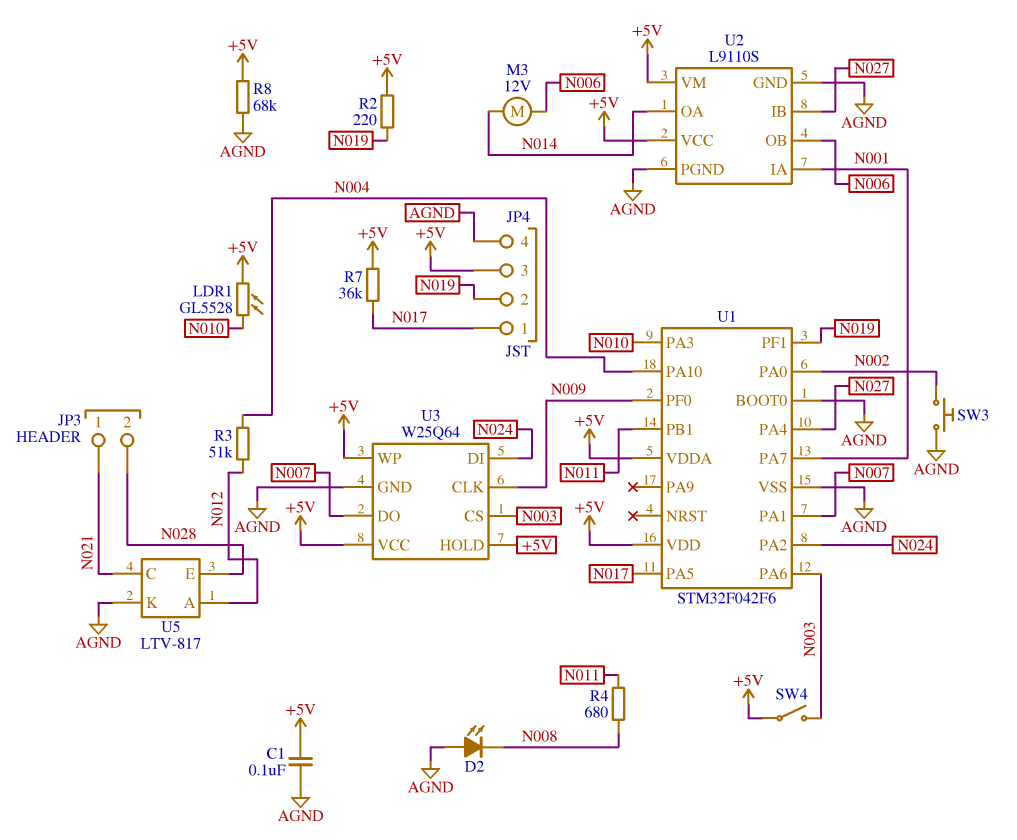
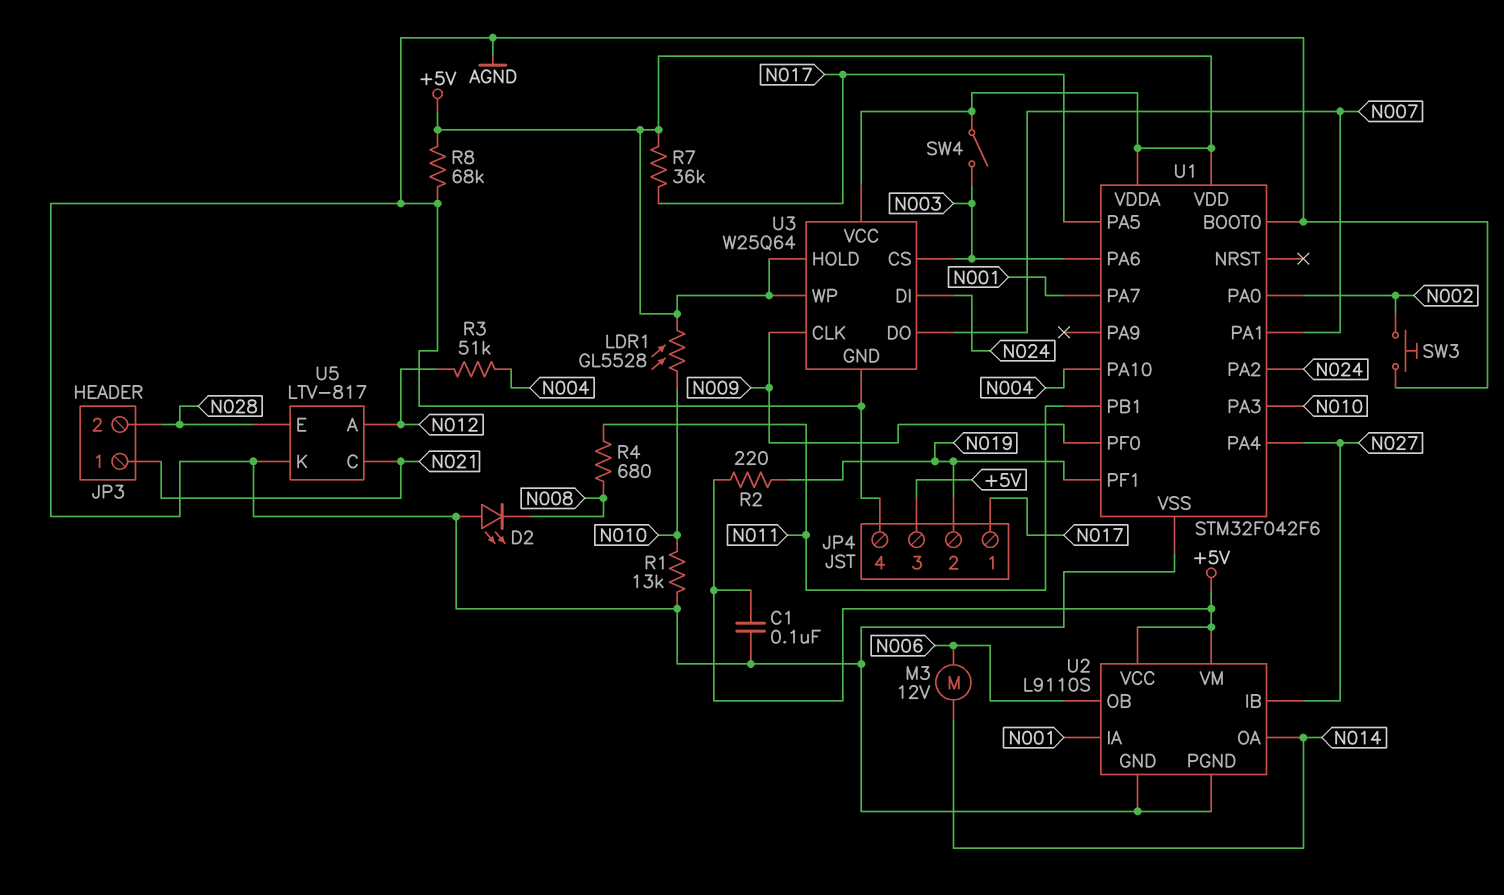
R1: none -> 13k (AGND, N010)

